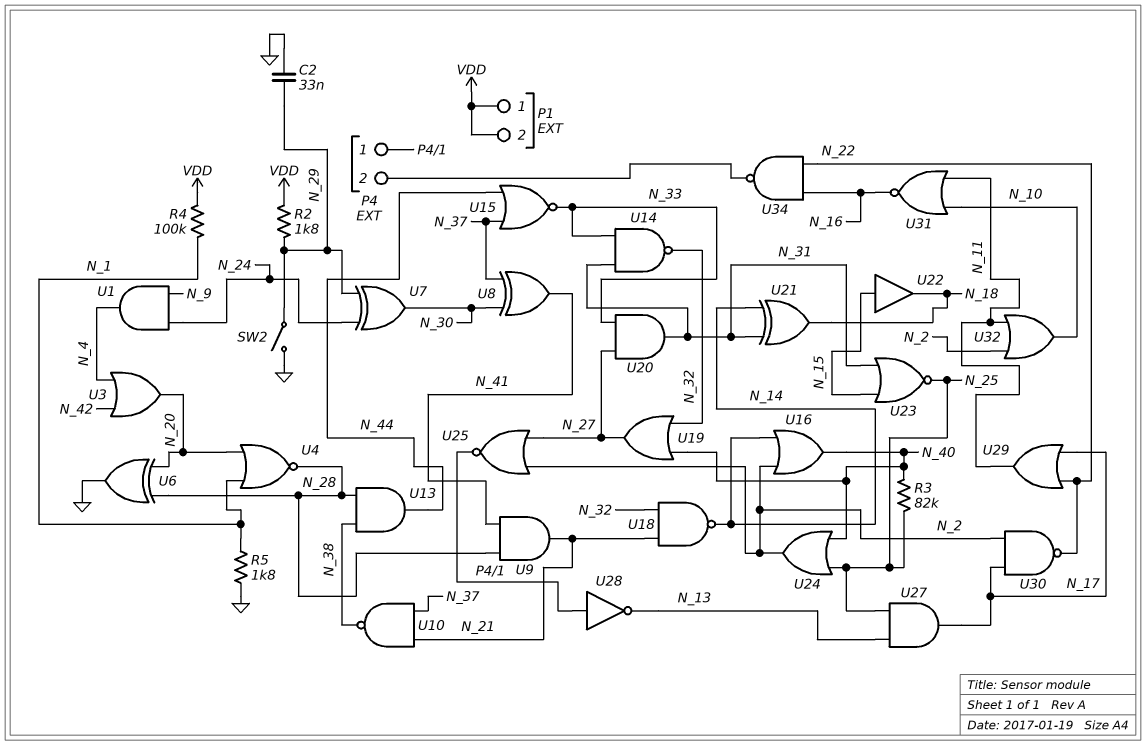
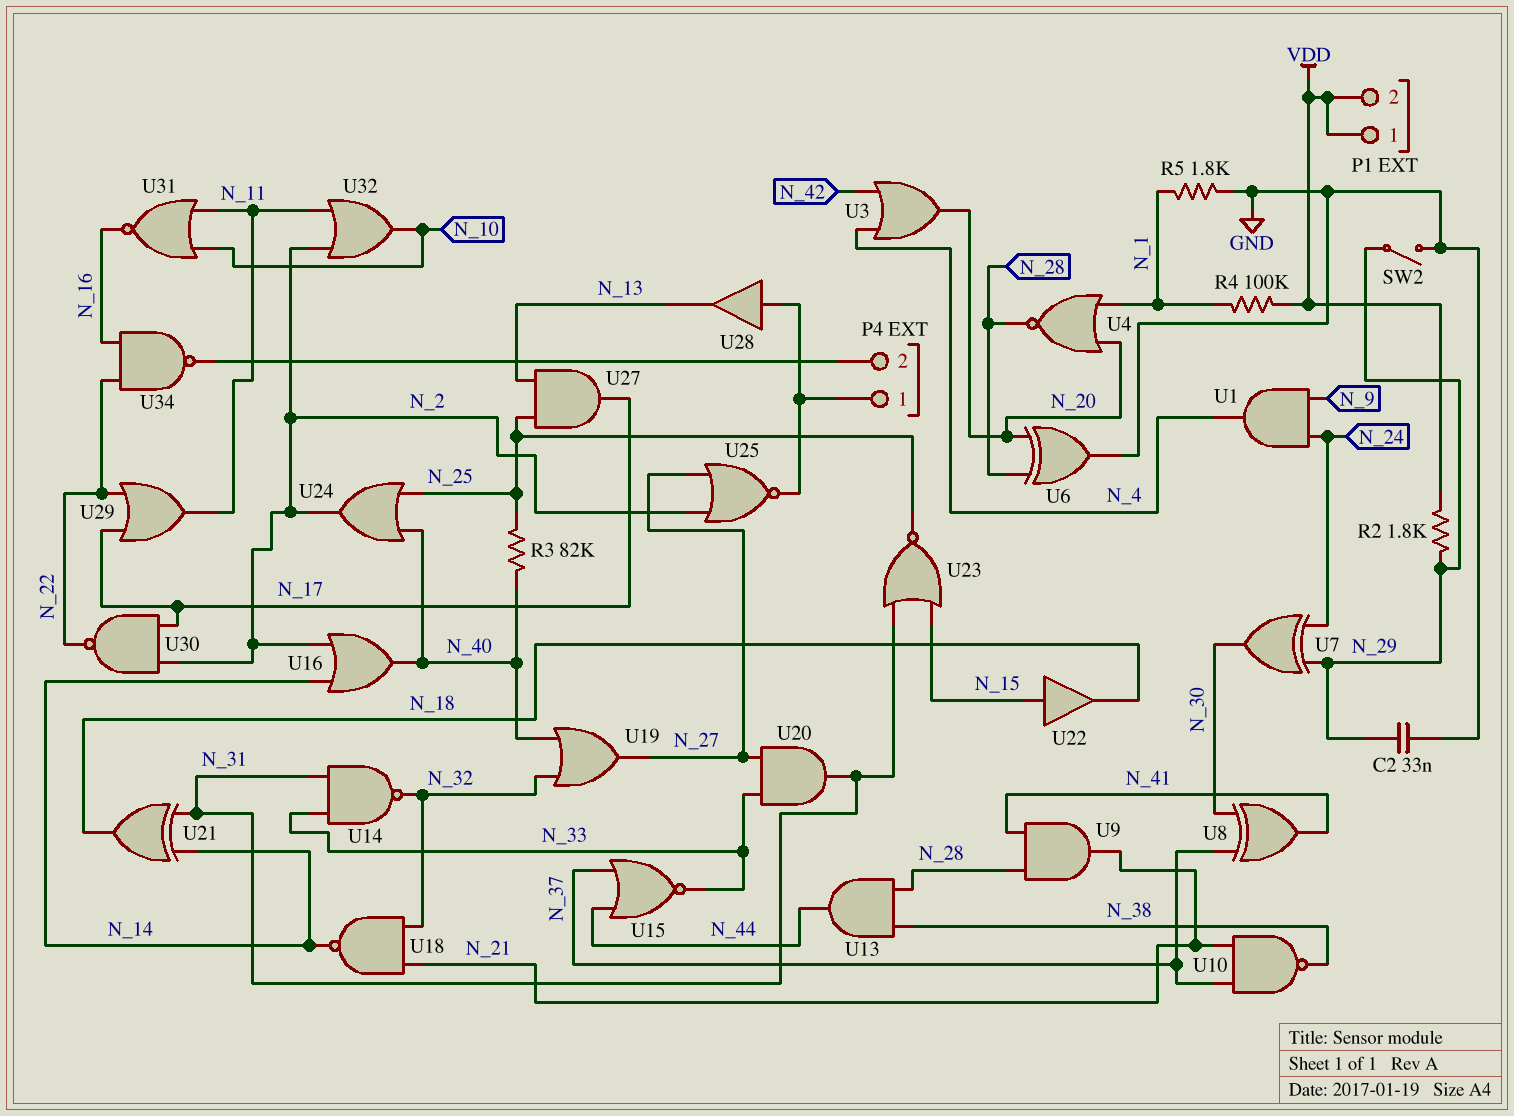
U28: NOT (in P4/1, out N_13) -> buffer (in P4/1, out N_13)

